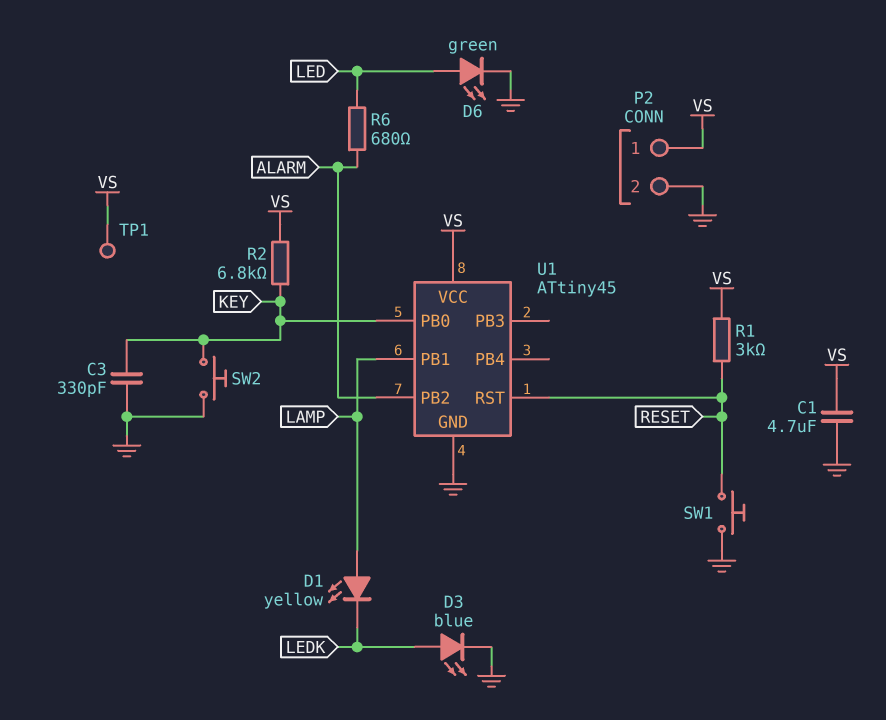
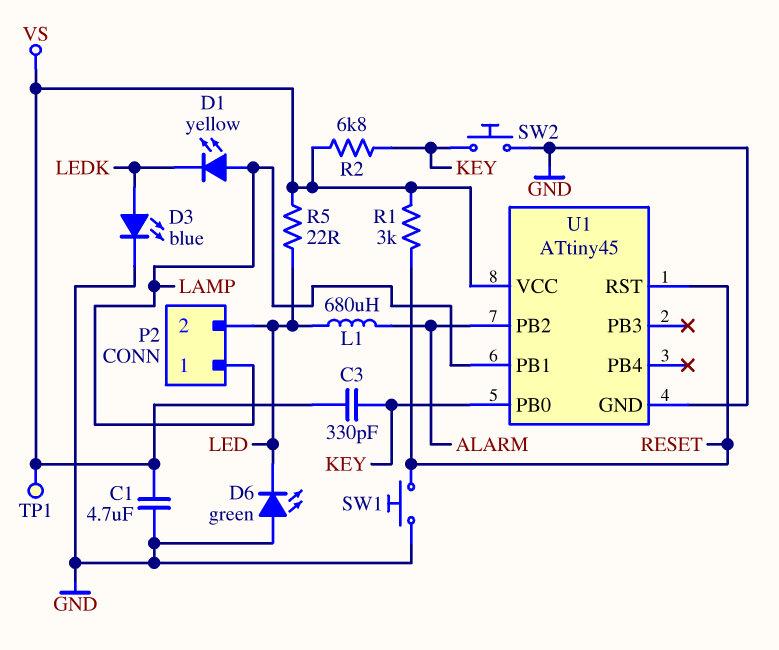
C3: 330pF (GND, KEY) -> 330pF (KEY, VS)
D6: LED green (A LED, K GND) -> LED green (A GND, K LED)
L1: none -> 680uH (ALARM, LED)
P2 pin 1: VS -> LAMP
P2 pin 2: GND -> LED
R5: none -> 22 (LED, VS)
R6: 680 (ALARM, LED) -> none

